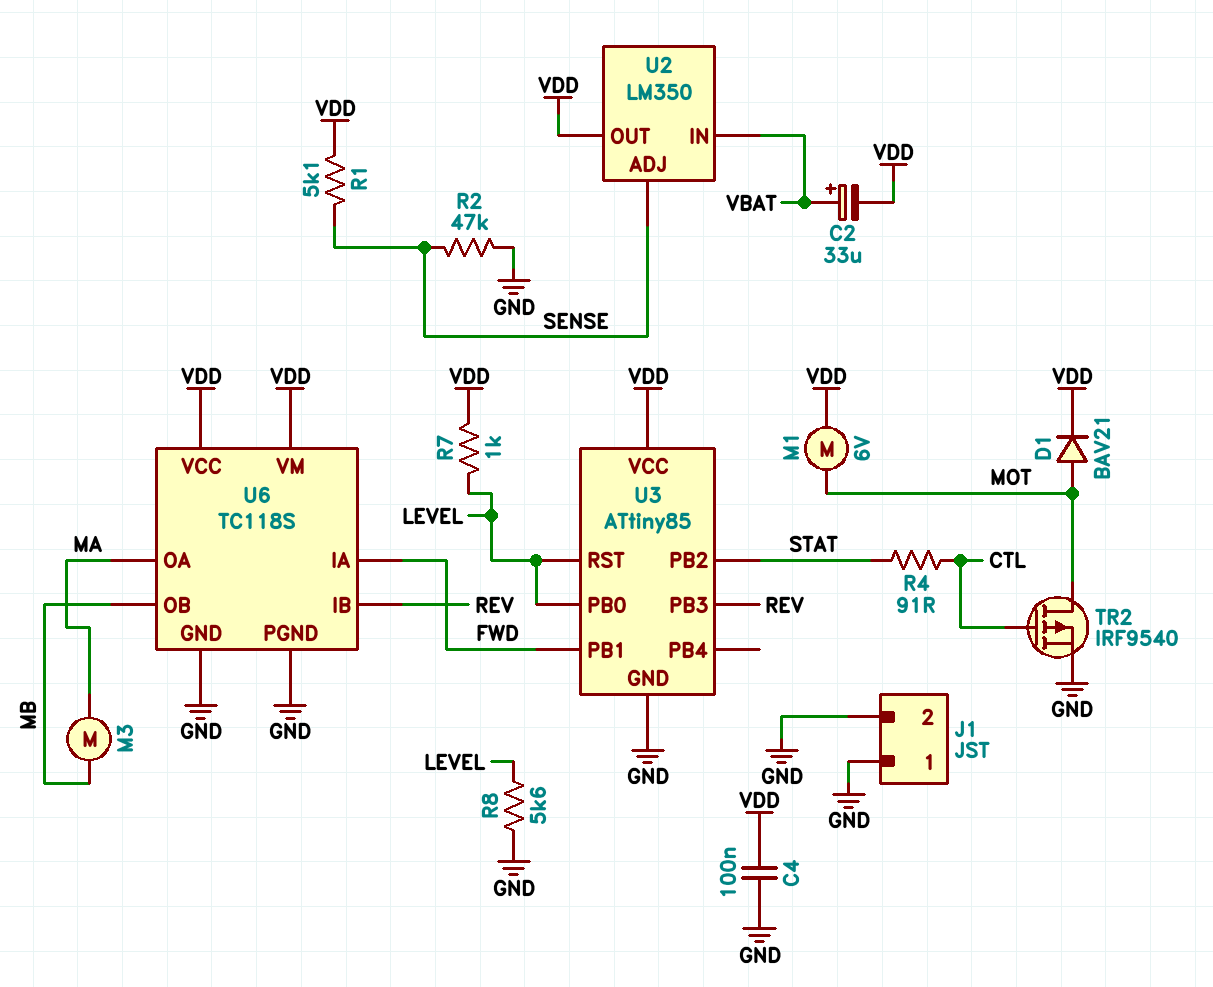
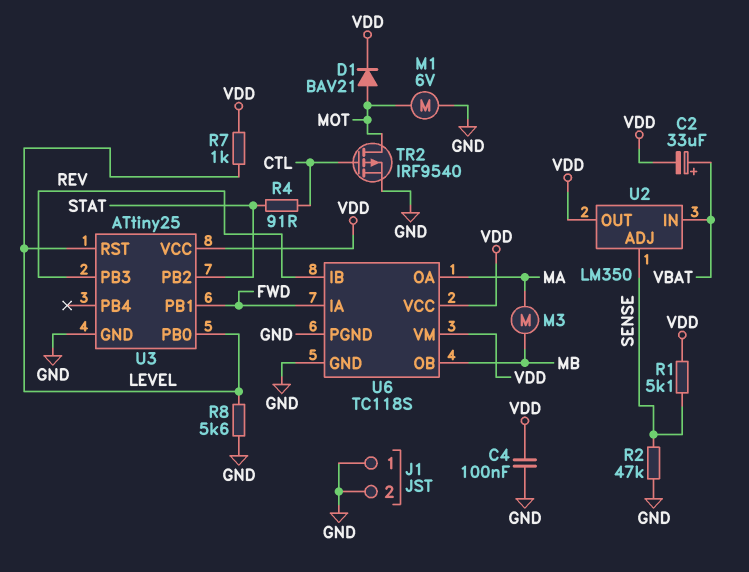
M1: motor 6V (MOT, VDD) -> motor 6V (GND, MOT)
U3: ATtiny85 -> ATtiny25

